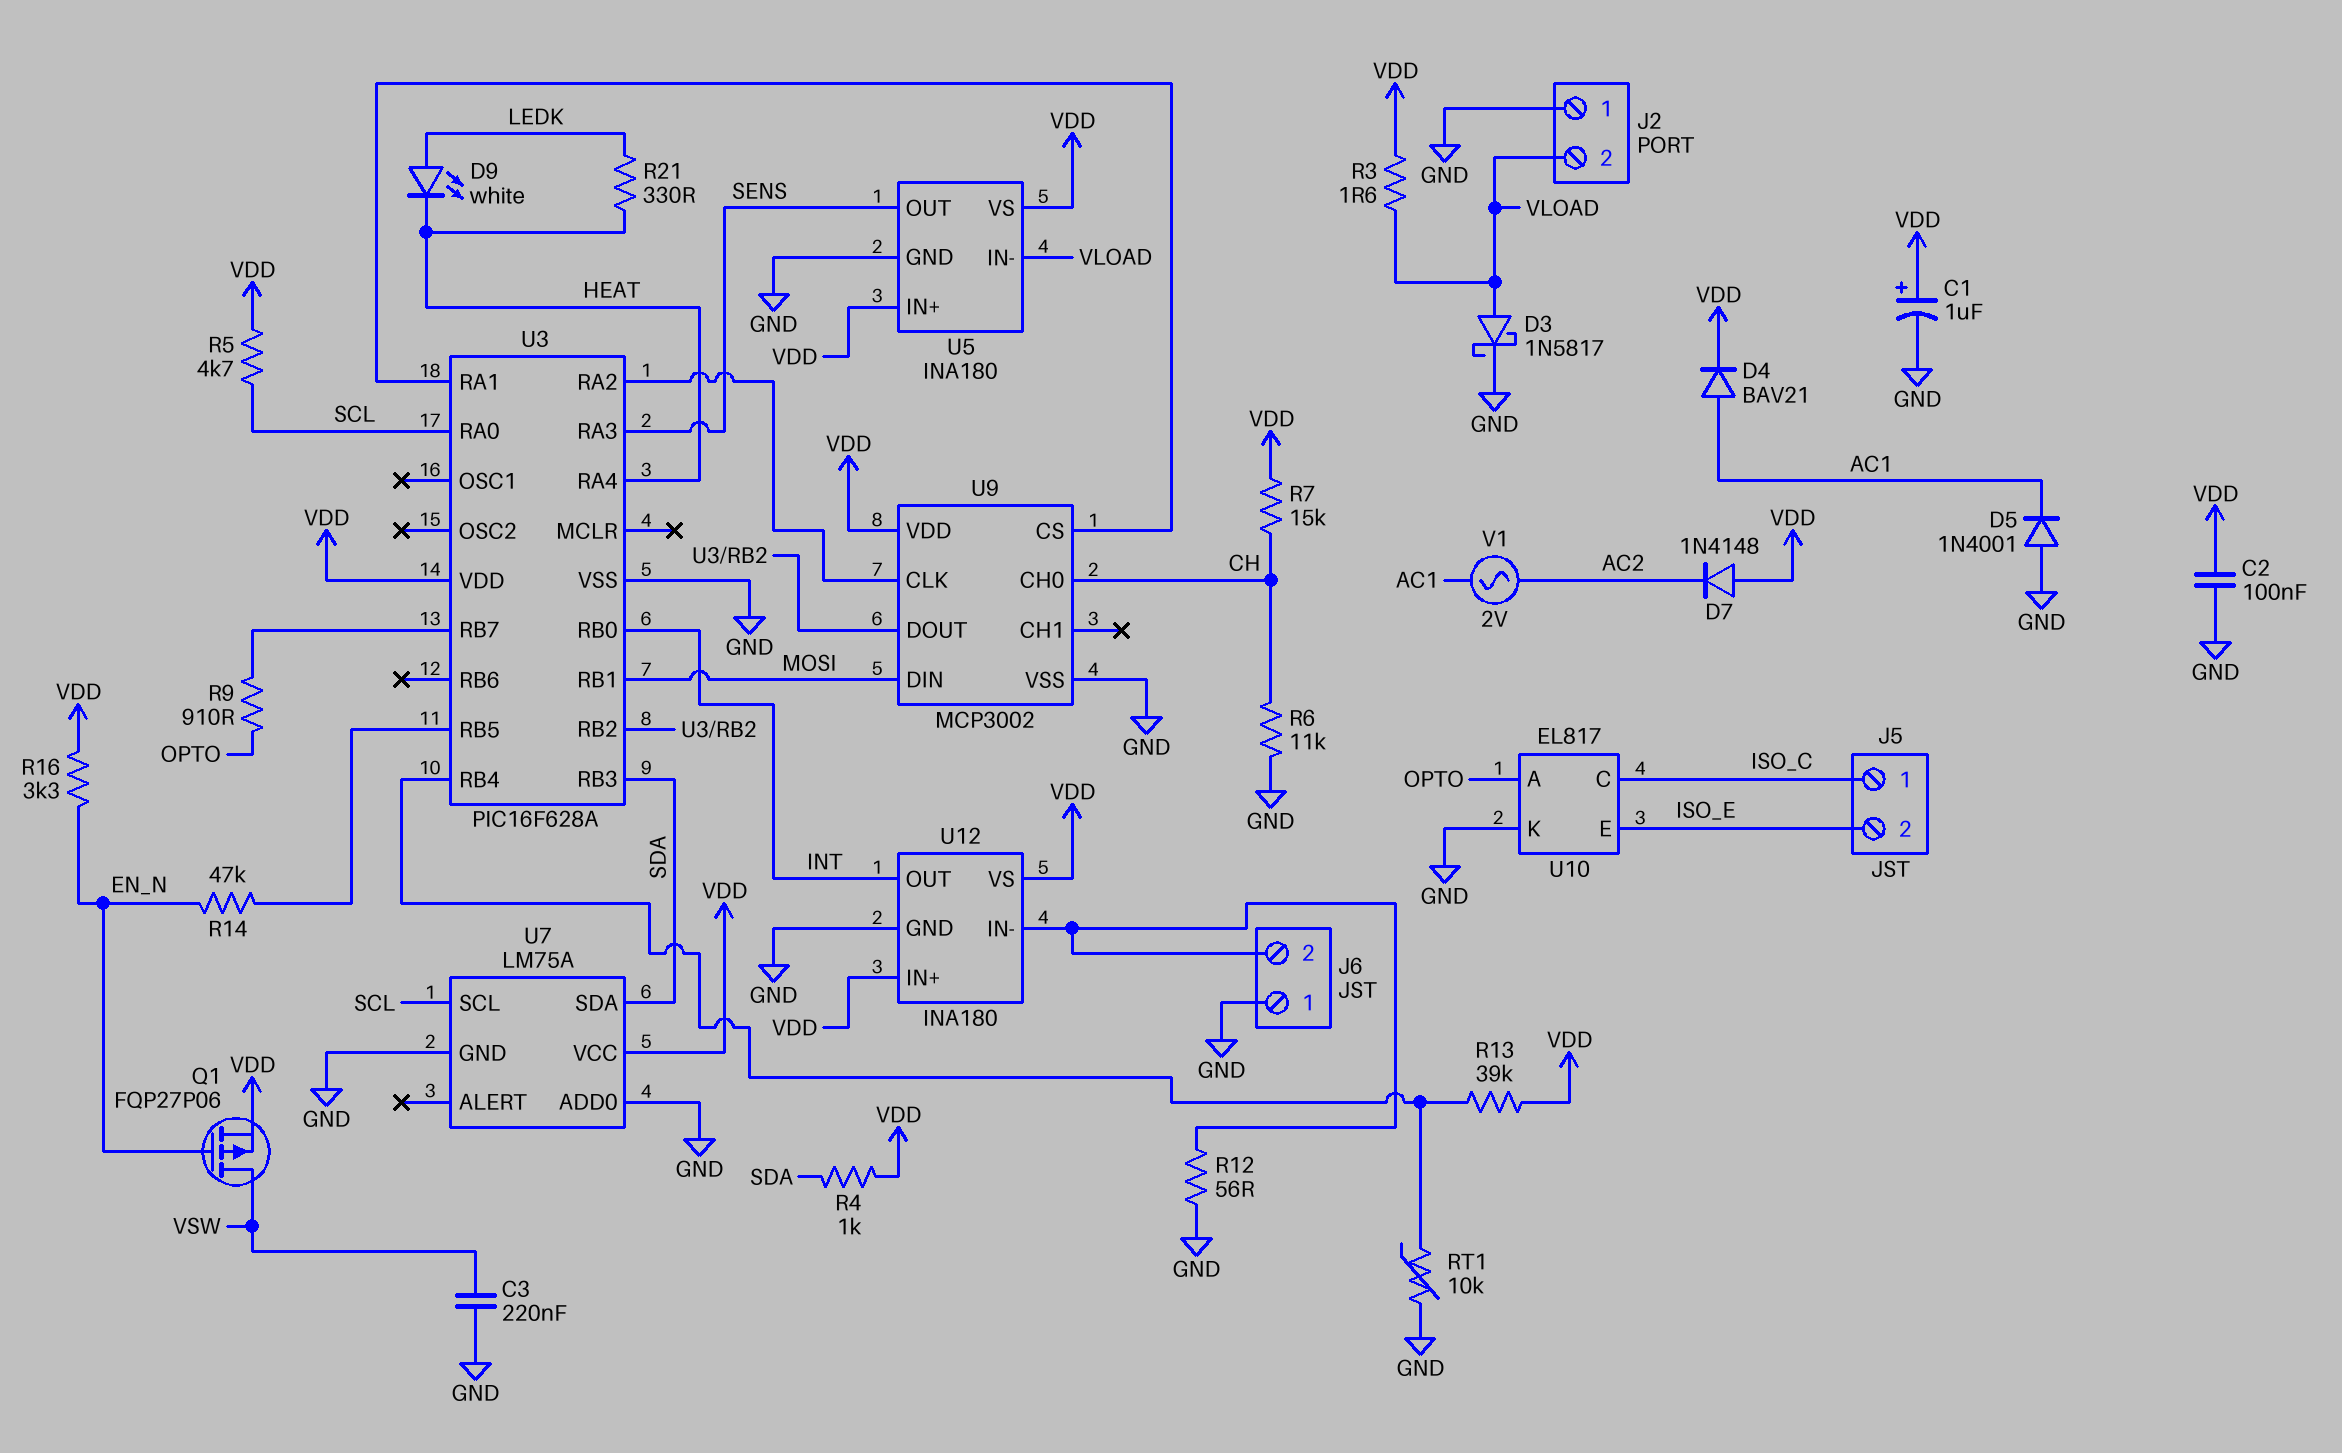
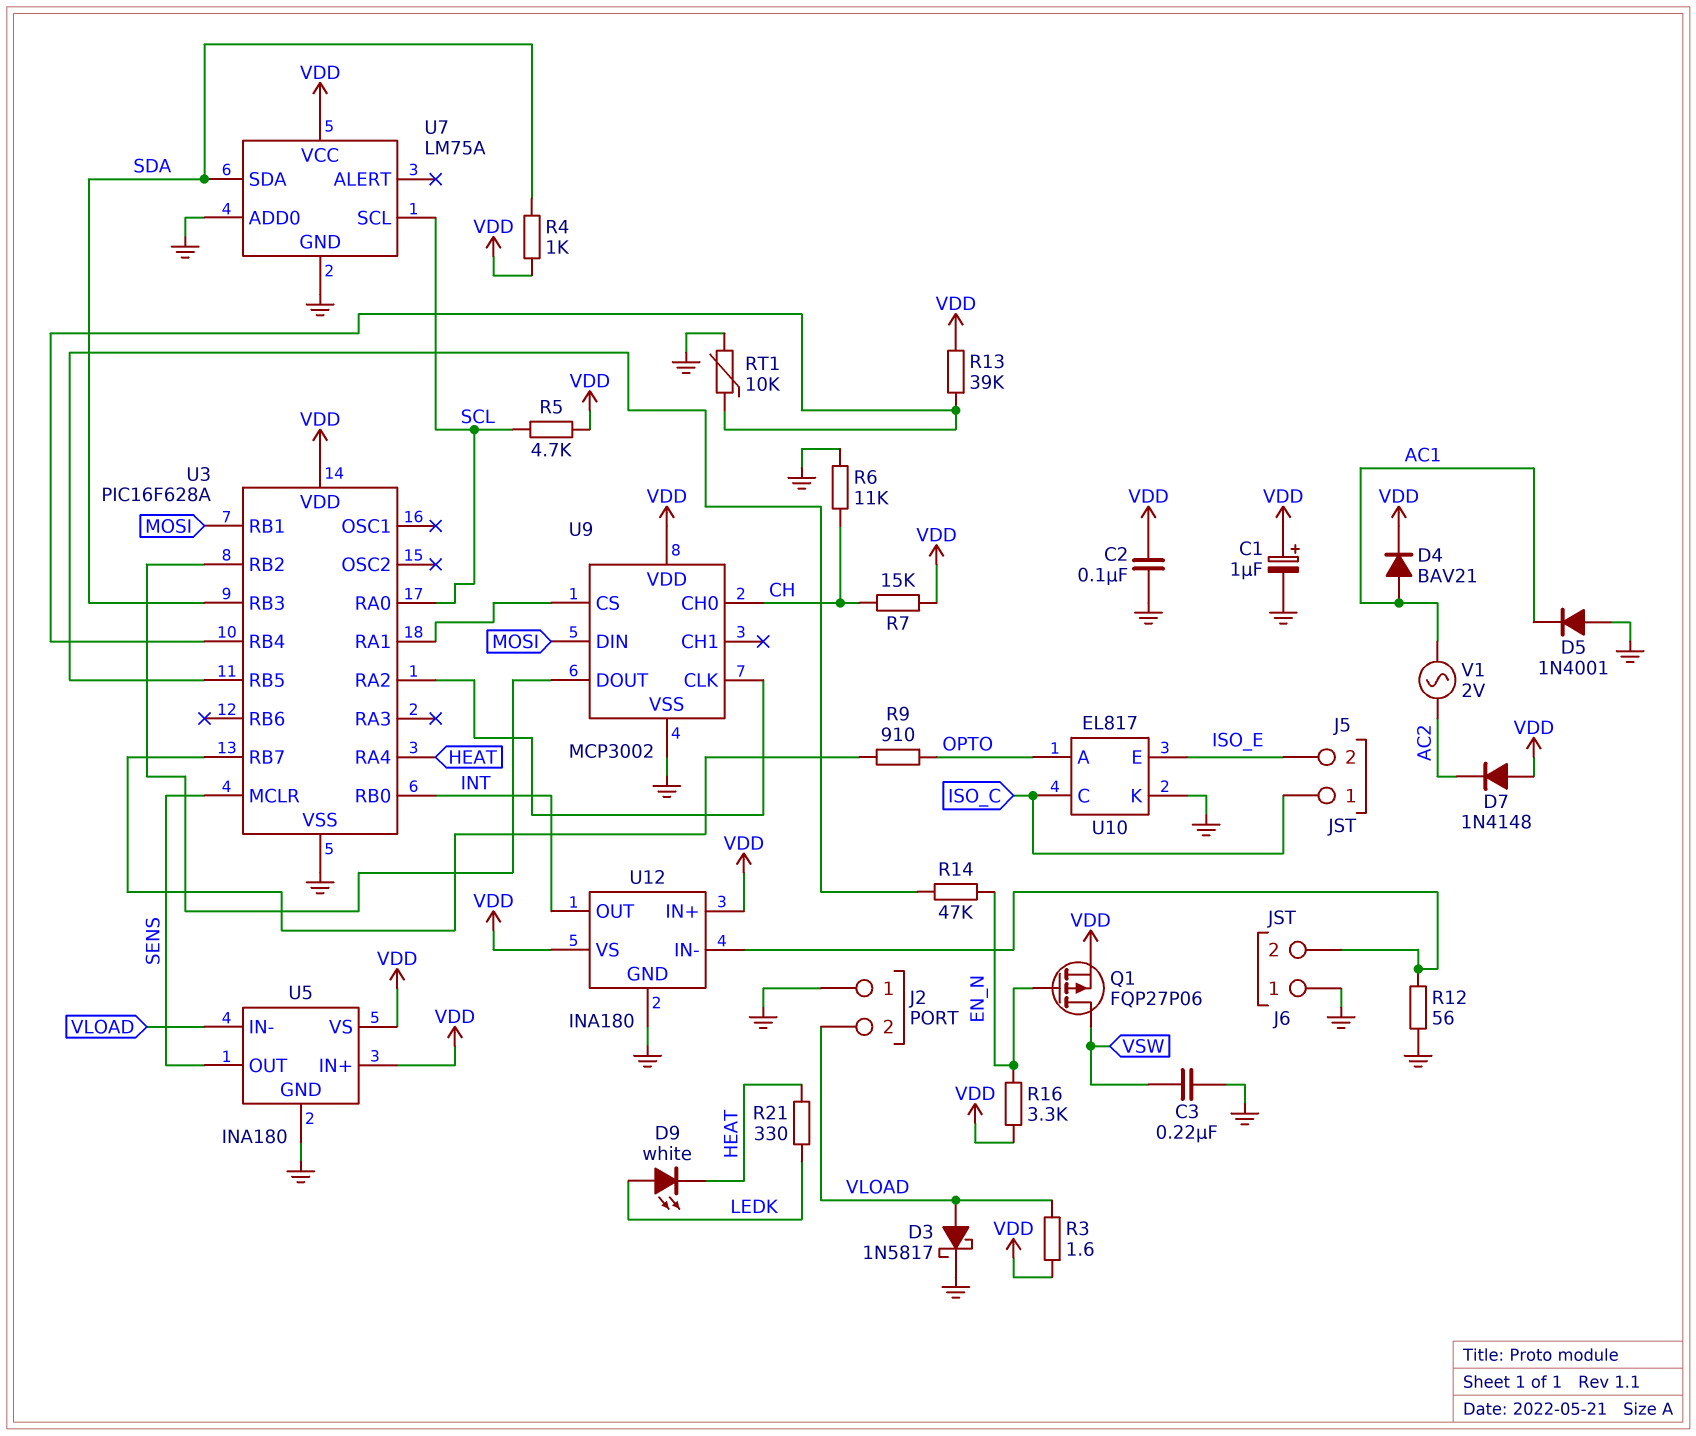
U3 pin MCLR: none -> SENS
U3 pin RA3: SENS -> none

